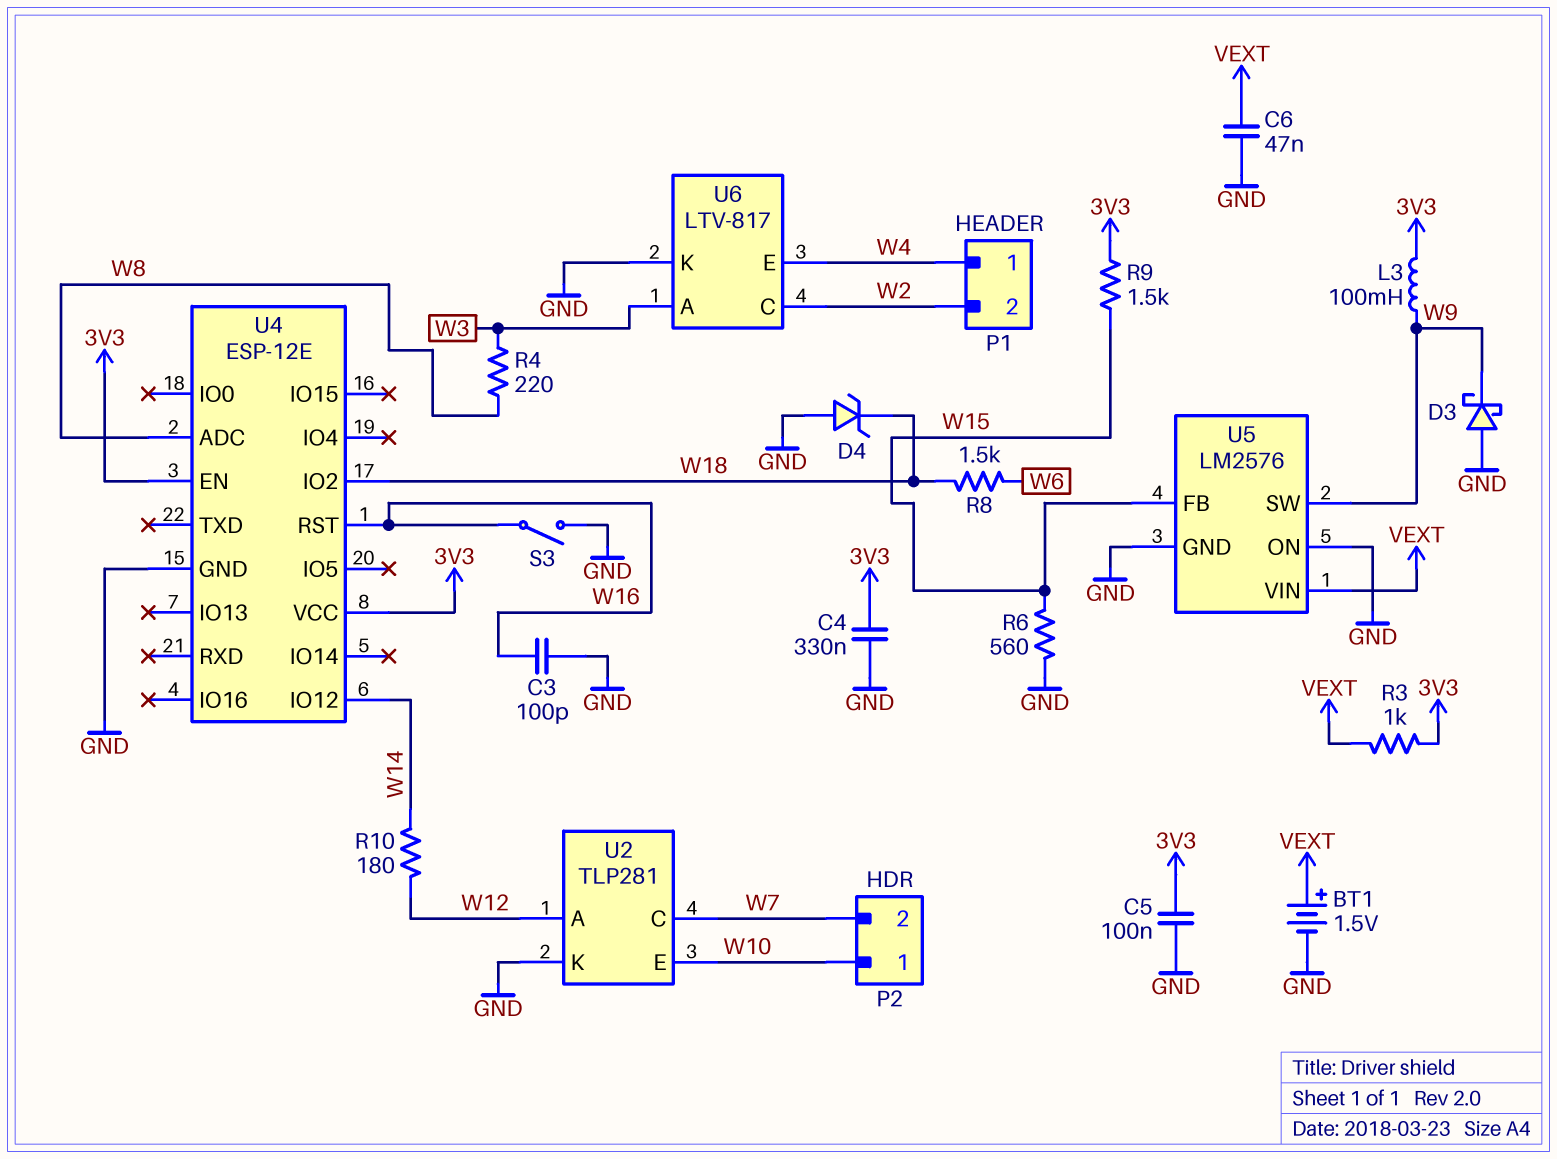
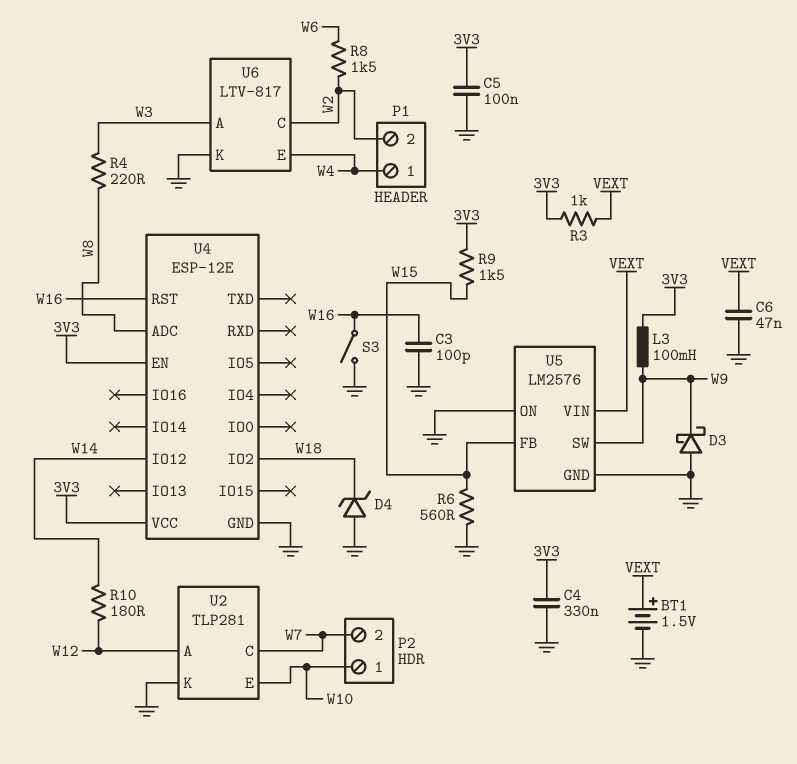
R8: 1.5k (W6, W18) -> 1.5k (W2, W6)

